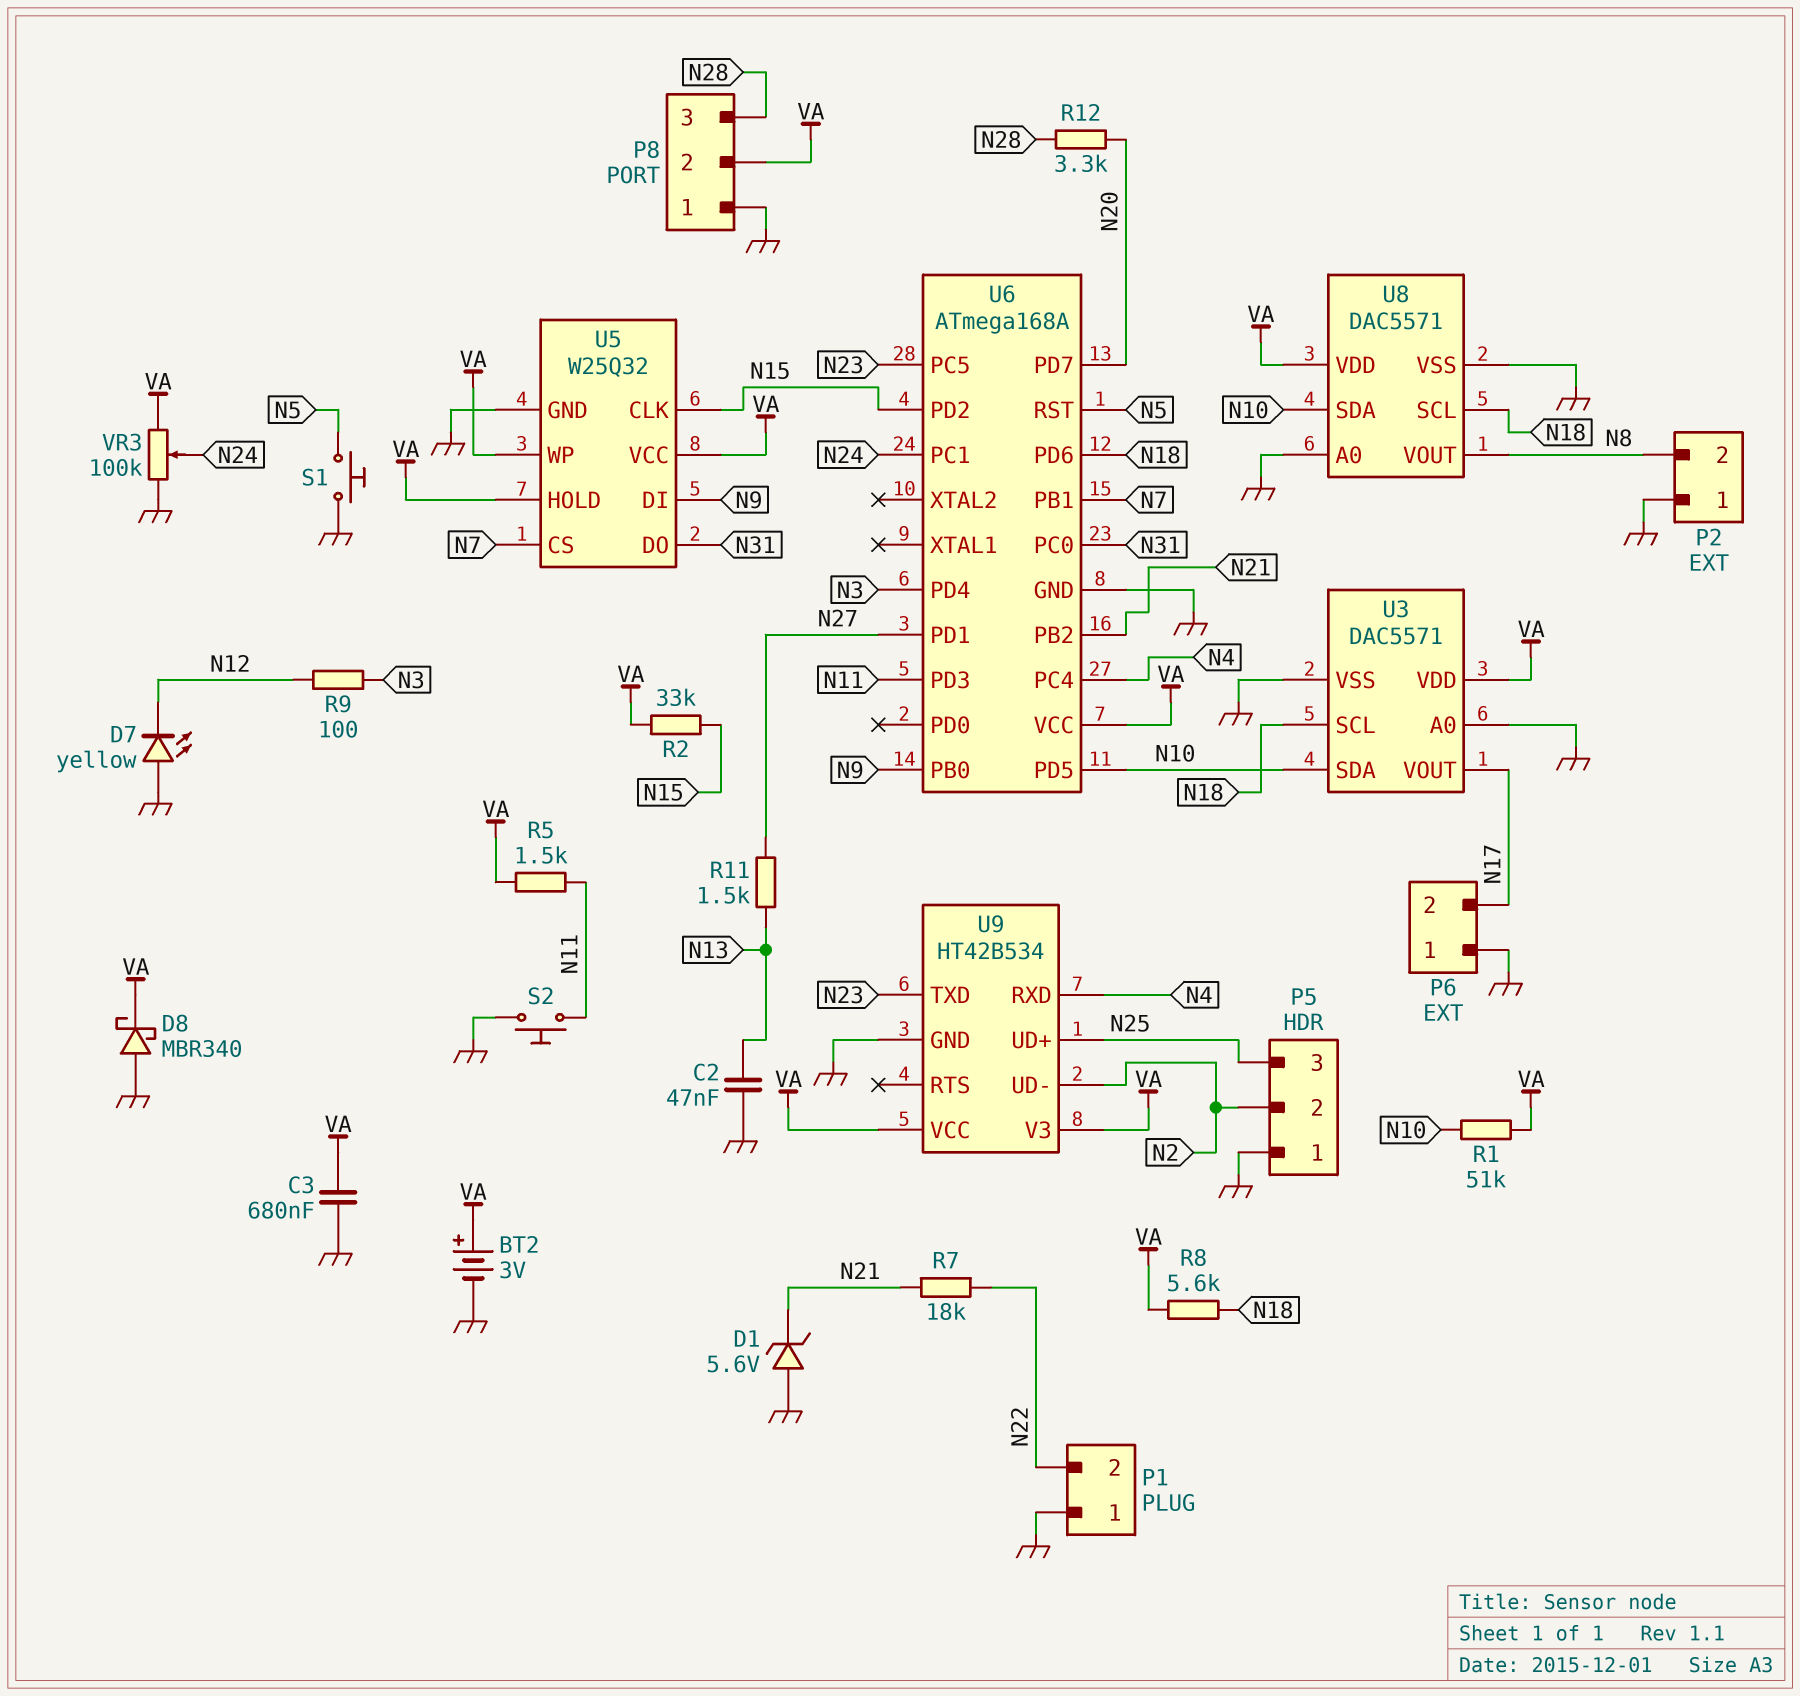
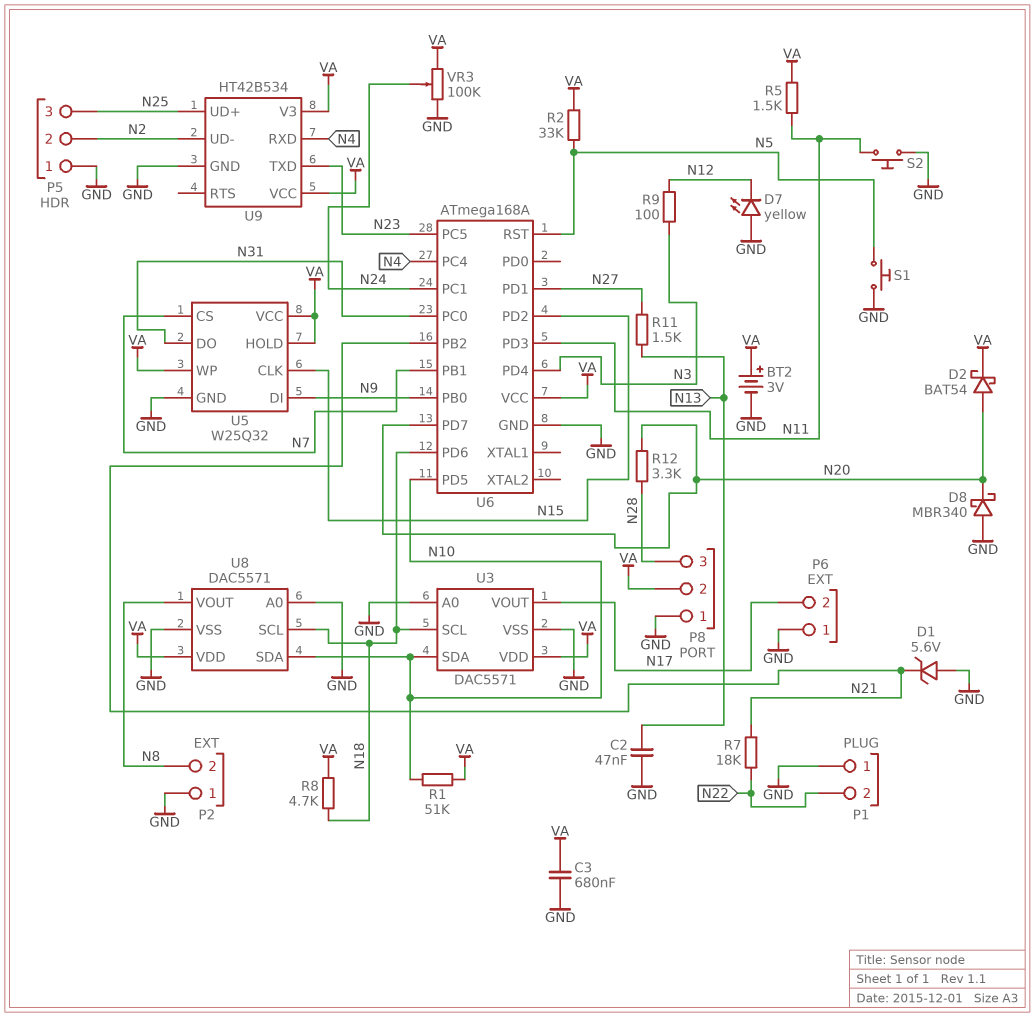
D2: none -> schottky BAT54 (A N20, K VA)
D8: schottky MBR340 (A GND, K VA) -> schottky MBR340 (A GND, K N20)
R2: 33k (N15, VA) -> 33k (N5, VA)
R8: 5.6k (N18, VA) -> 4.7k (N18, VA)

